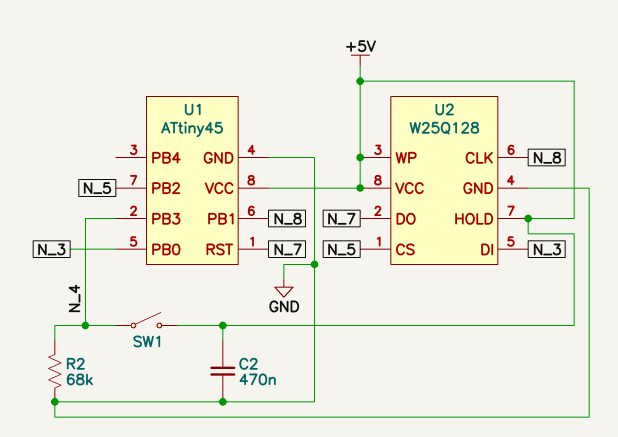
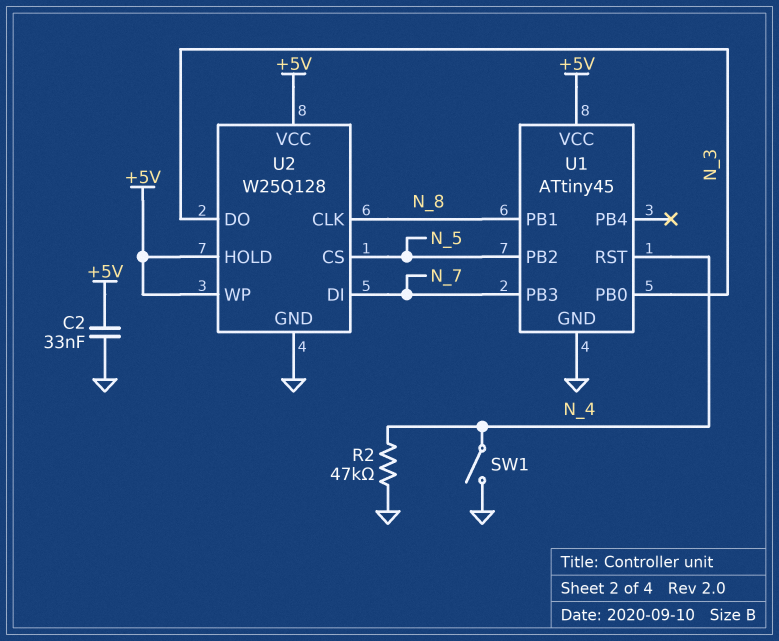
C2: 470nF (+5V, GND) -> 33nF (+5V, GND)
R2: 68k (GND, N_4) -> 47k (GND, N_4)
SW1: switch (+5V, N_4) -> switch (GND, N_4)
U1 pin PB3: N_4 -> N_7
U1 pin RST: N_7 -> N_4
U2 pin DI: N_3 -> N_7
U2 pin DO: N_7 -> N_3

